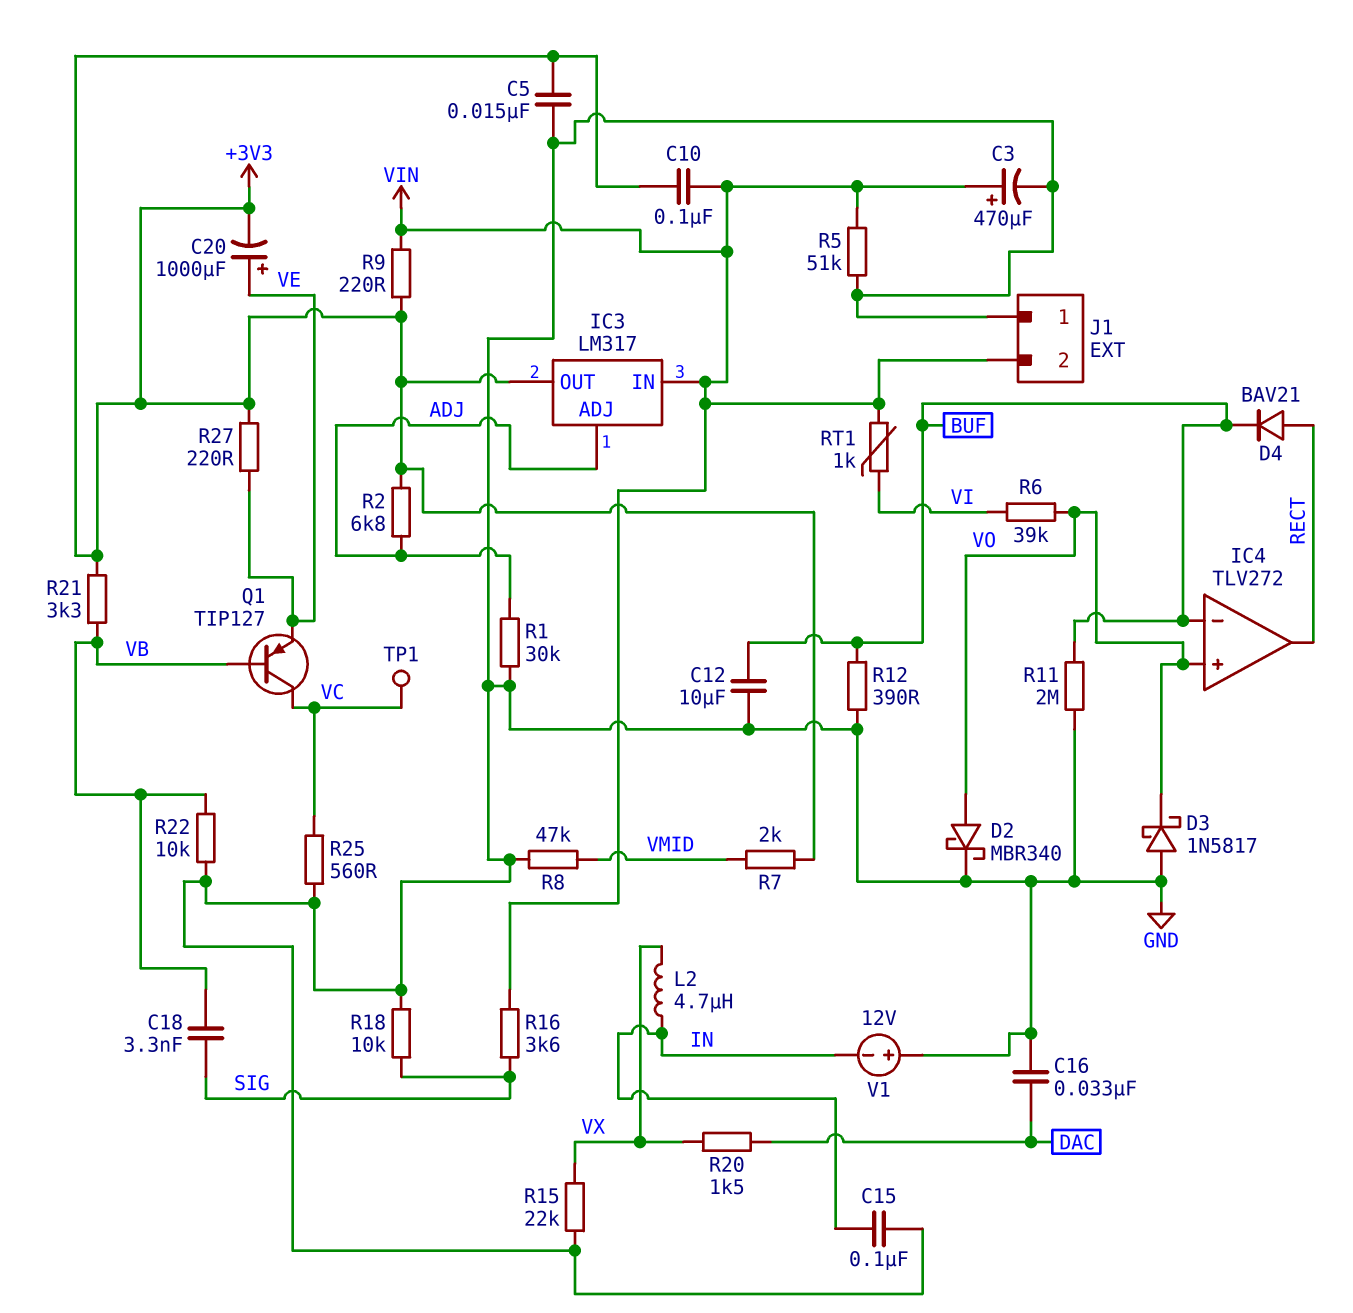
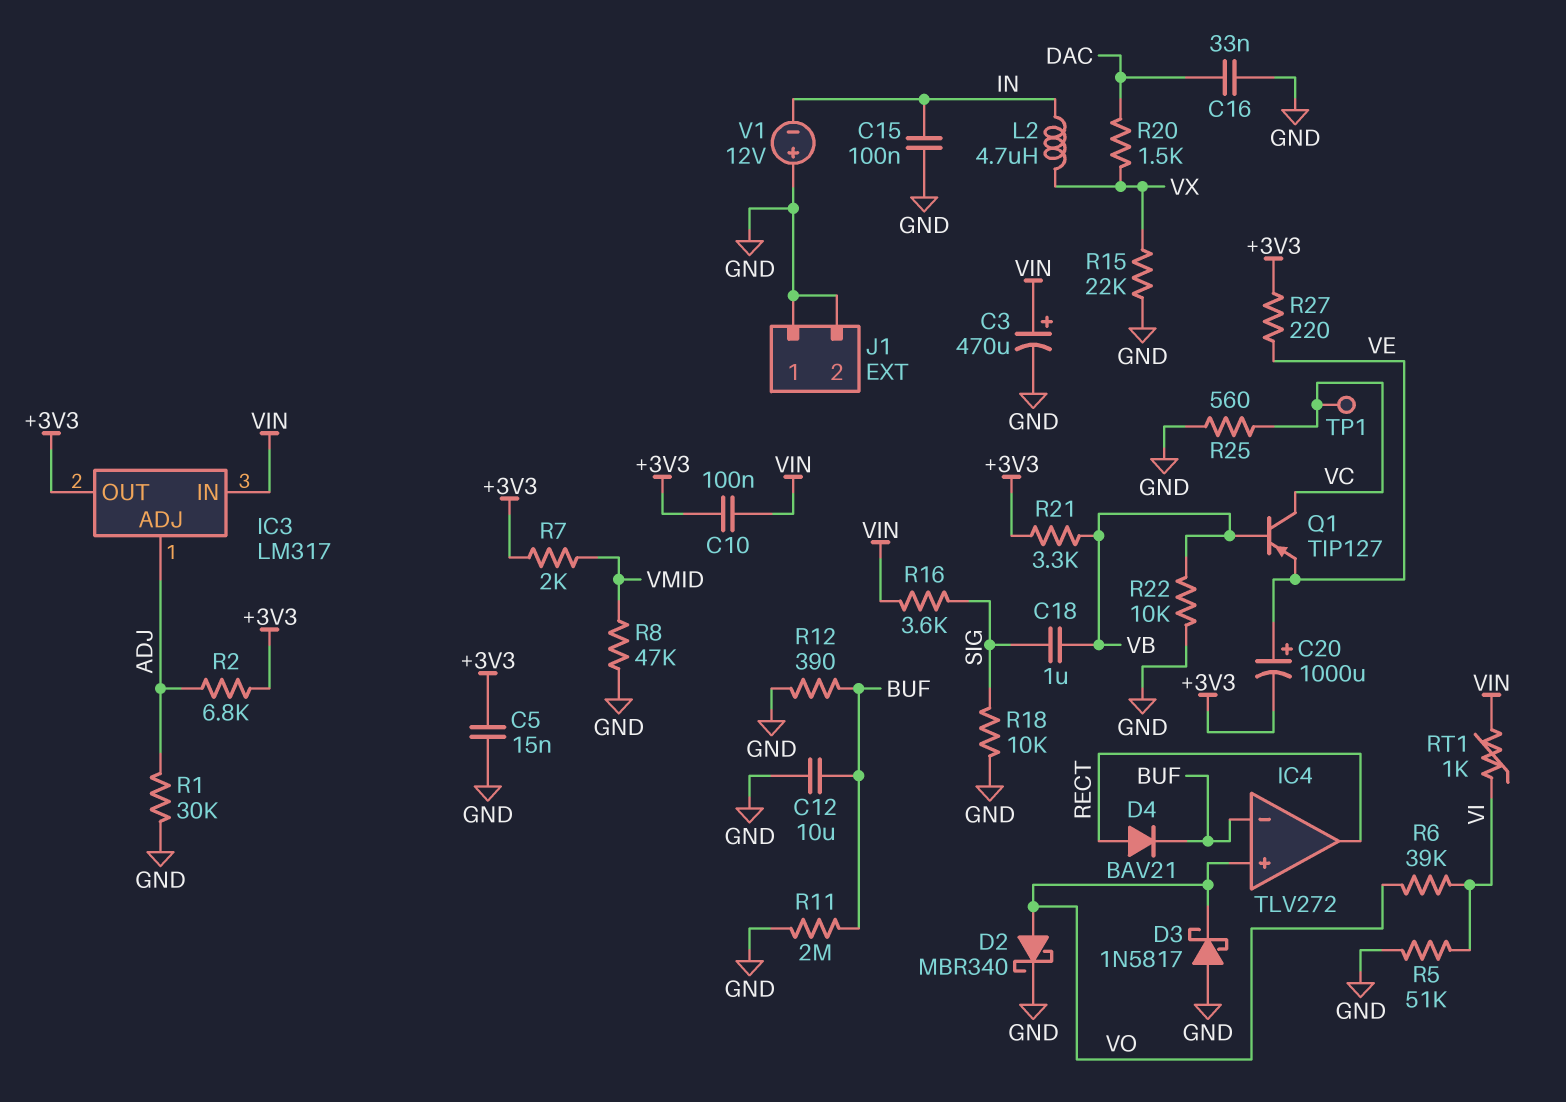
C18: 3.3nF (SIG, VB) -> 1uF (SIG, VB)
J1 pin 2: VIN -> GND
R5: 51k (GND, VIN) -> 51k (GND, VI)
R9: 220 (+3V3, VIN) -> none

